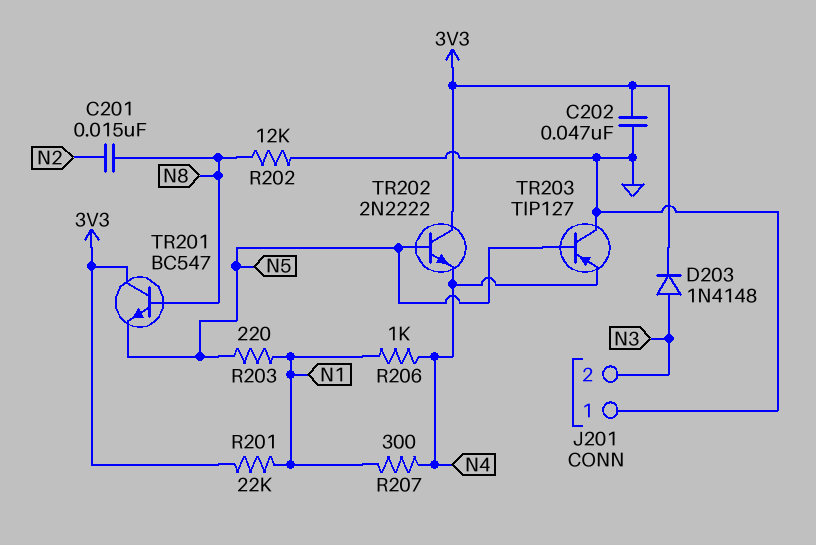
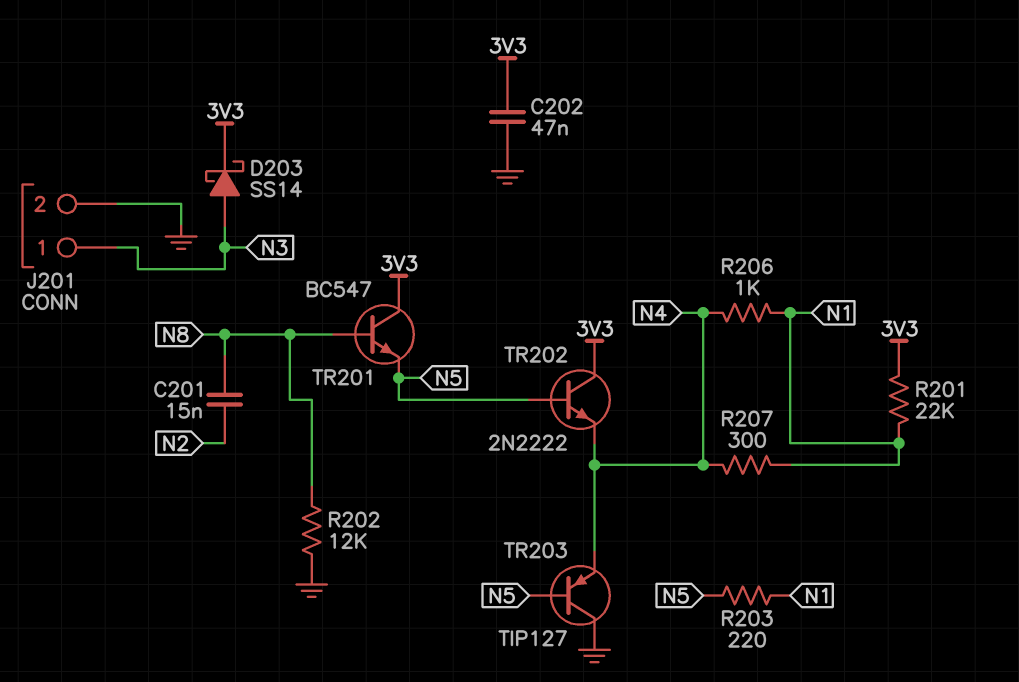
D203: diode 1N4148 (A N3, K 3V3) -> schottky SS14 (A N3, K 3V3)
J201 pin 1: GND -> N3
J201 pin 2: N3 -> GND

